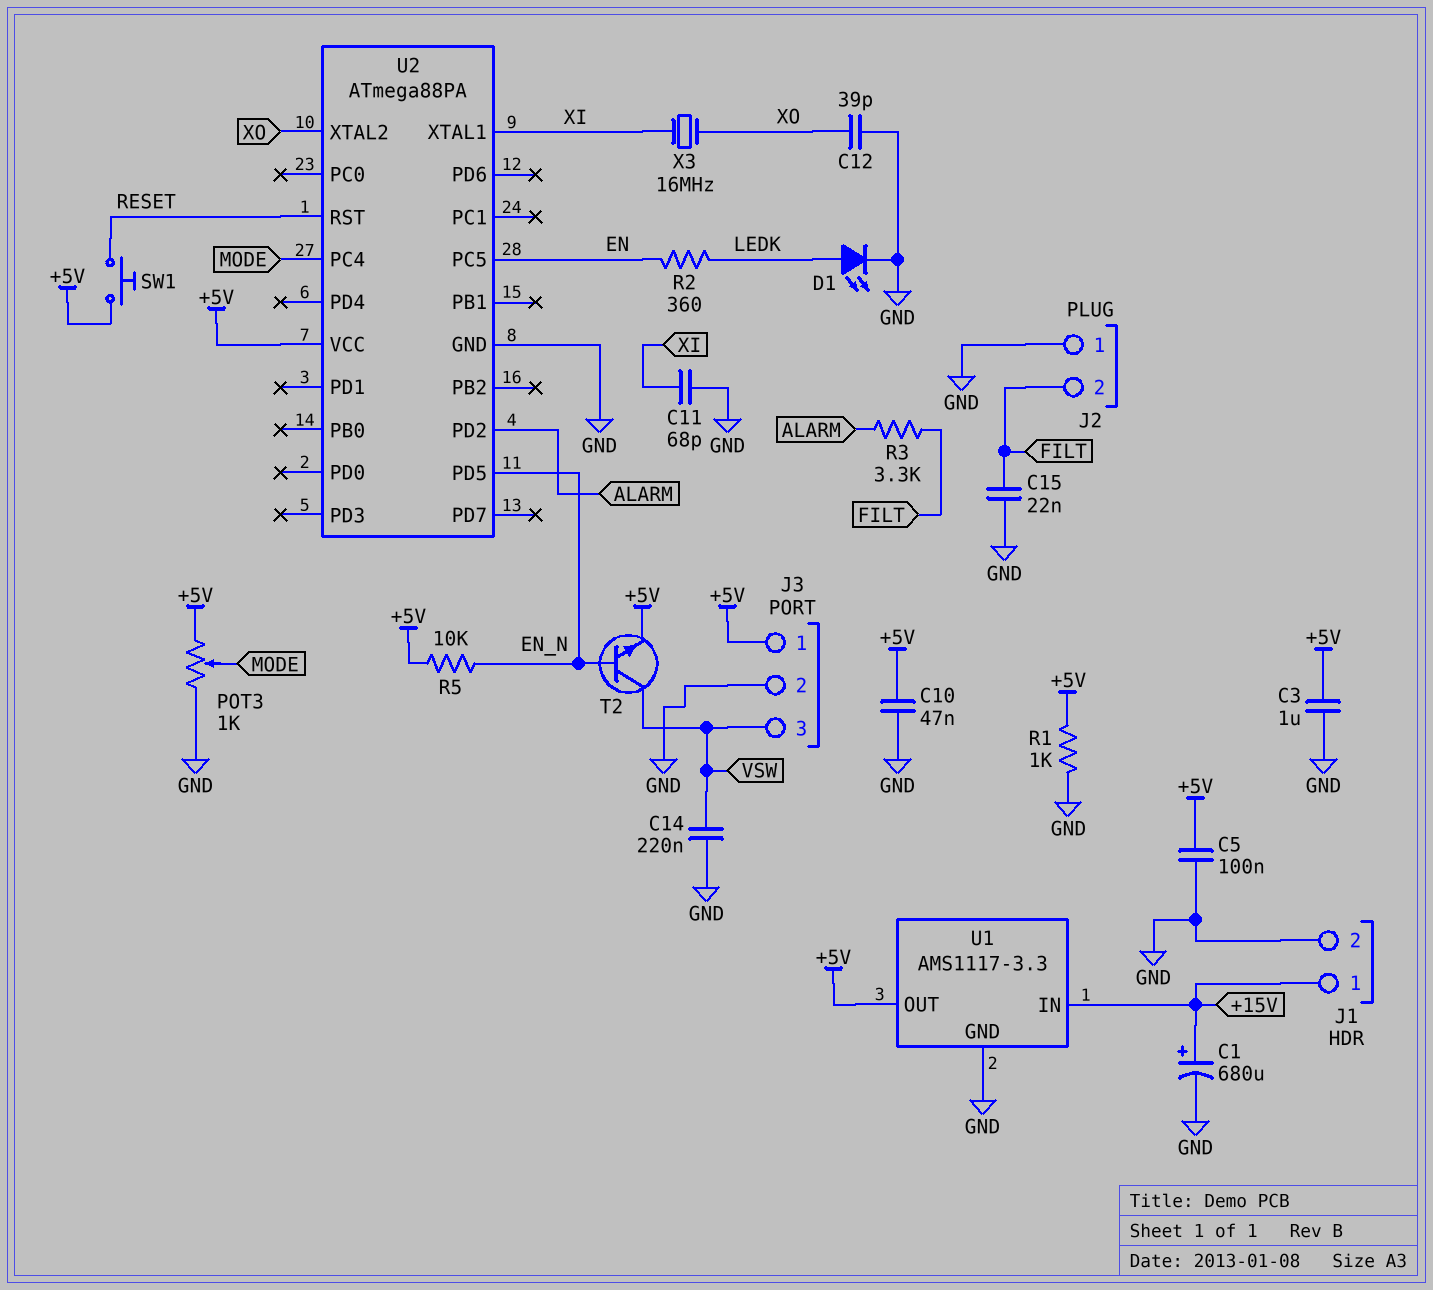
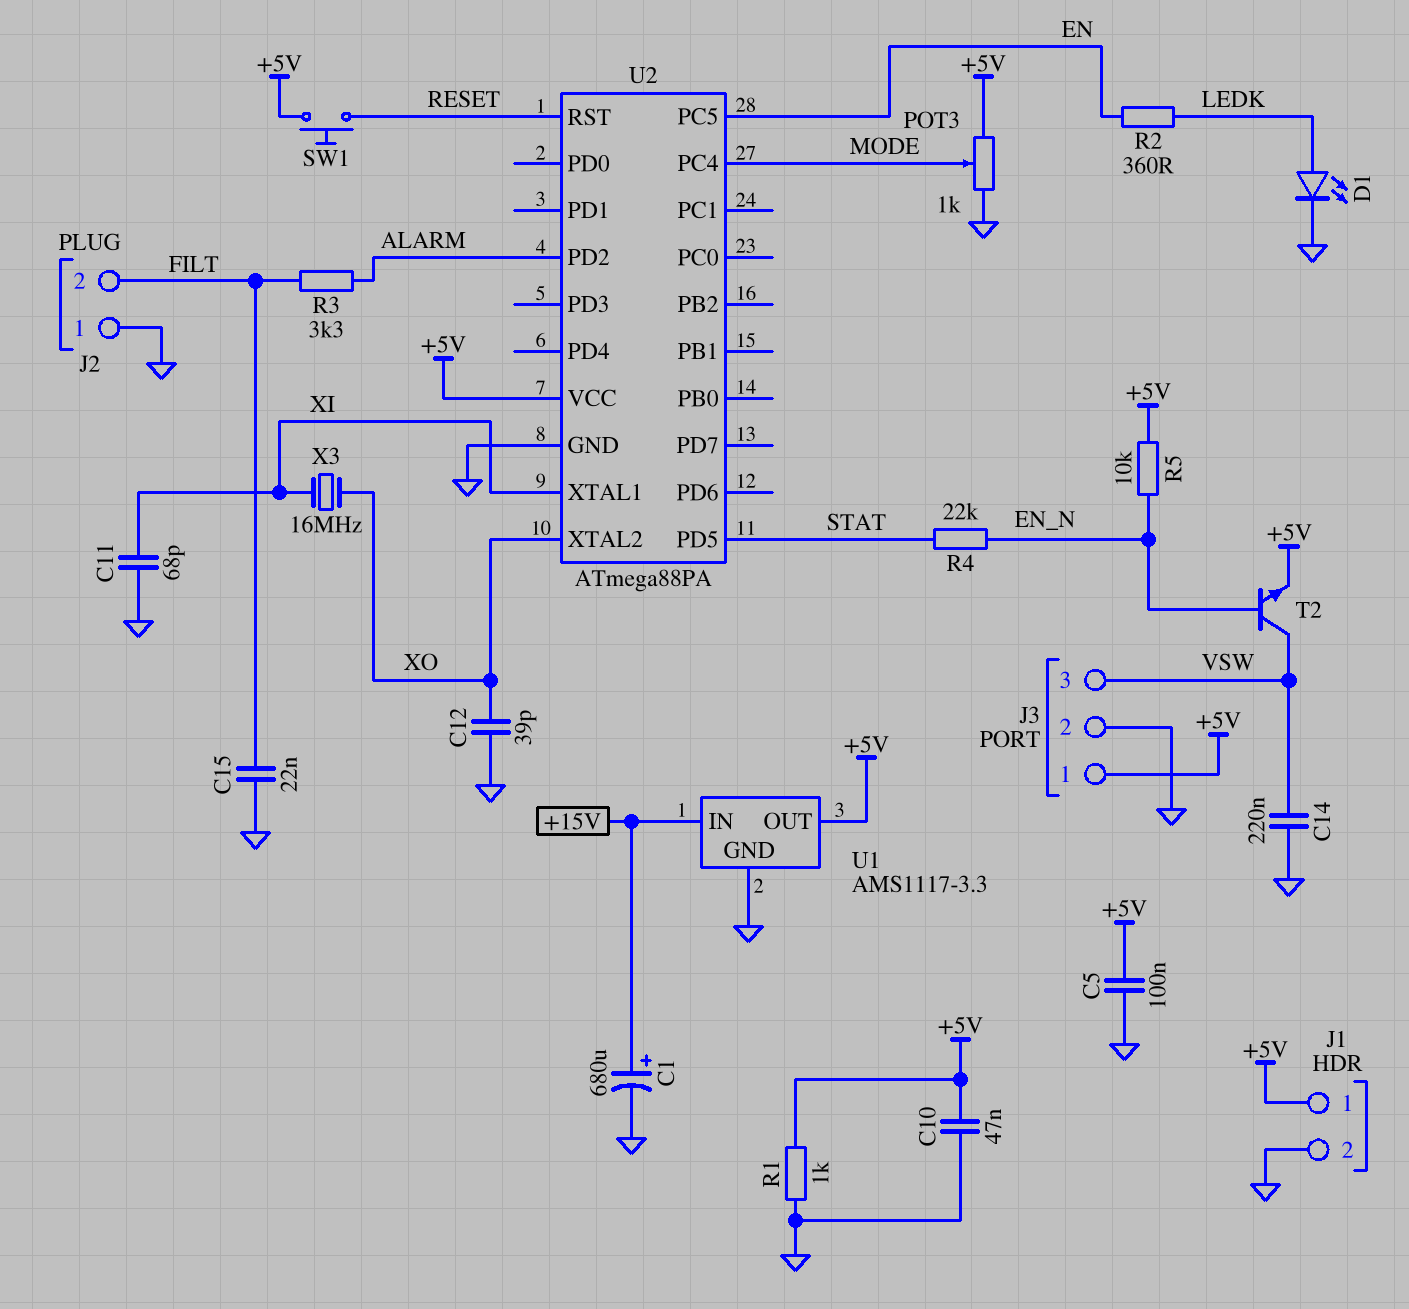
C3: 1uF (+5V, GND) -> none
J1 pin 1: +15V -> +5V
R4: none -> 22k (EN_N, STAT)
U2 pin PD5: EN_N -> STAT

